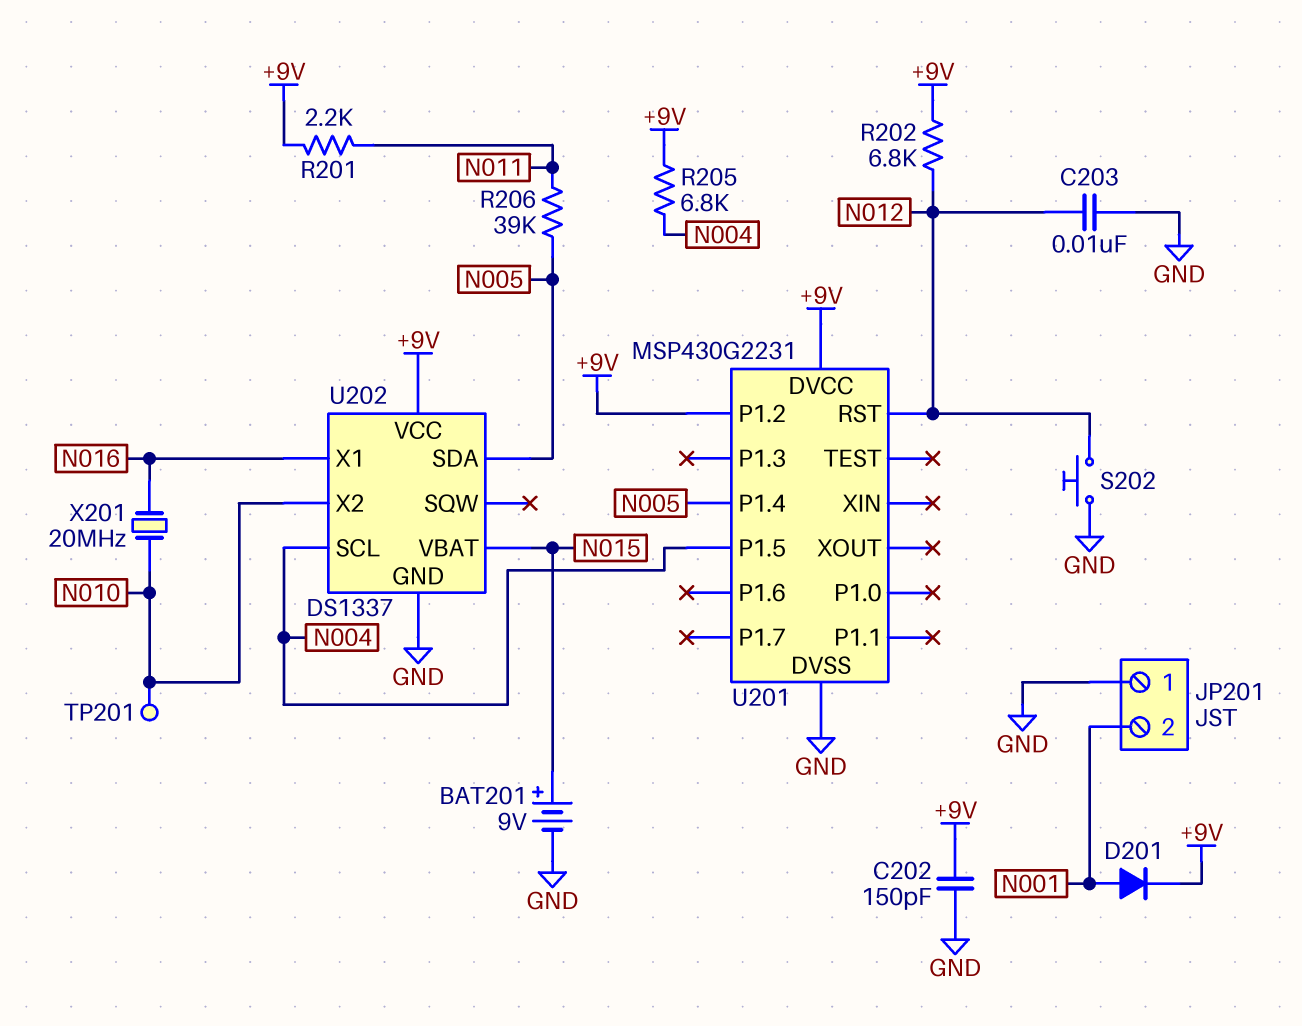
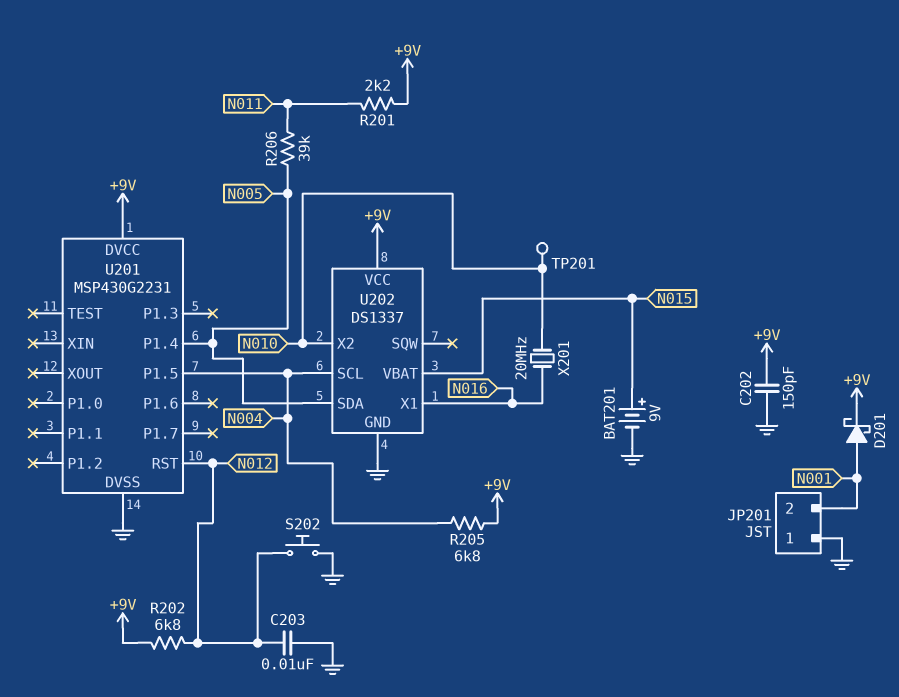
D201: diode (A N001, K +9V) -> schottky (A N001, K +9V)
U201 pin P1.2: +9V -> none

